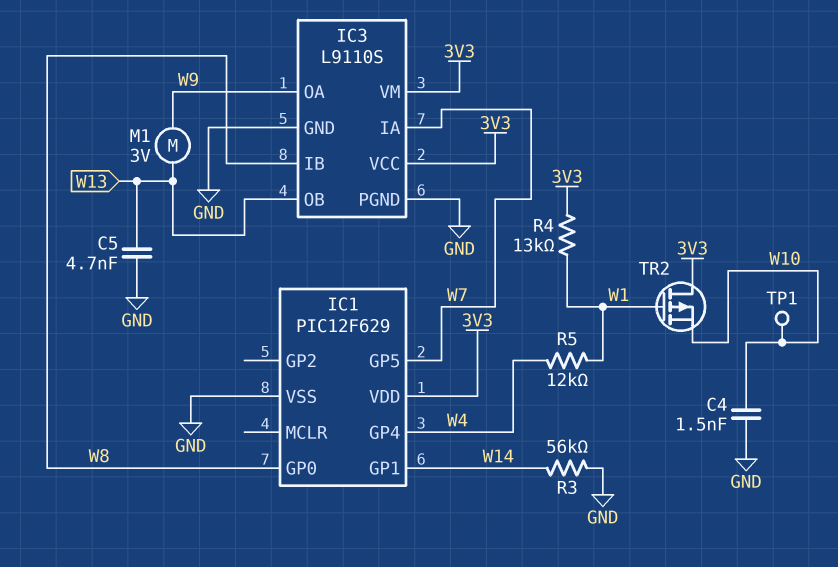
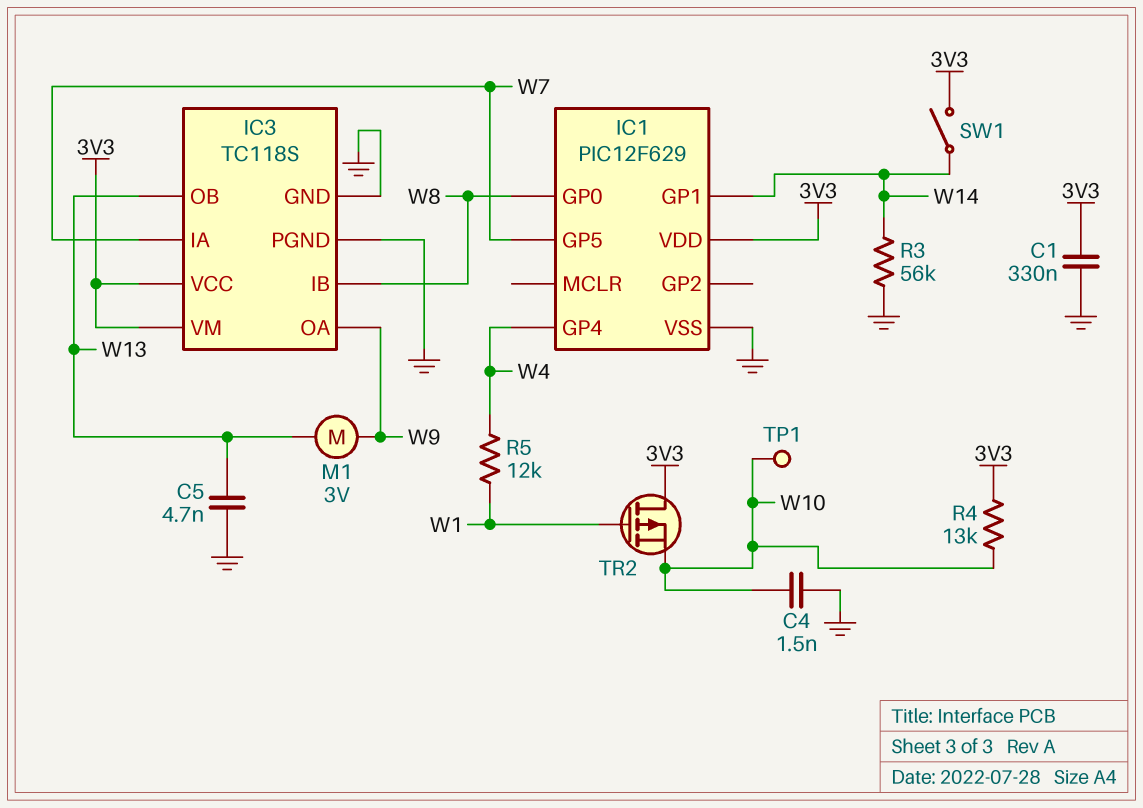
C1: none -> 330nF (3V3, GND)
IC3: L9110S -> TC118S
R4: 13k (3V3, W1) -> 13k (3V3, W10)
SW1: none -> switch (3V3, W14)

